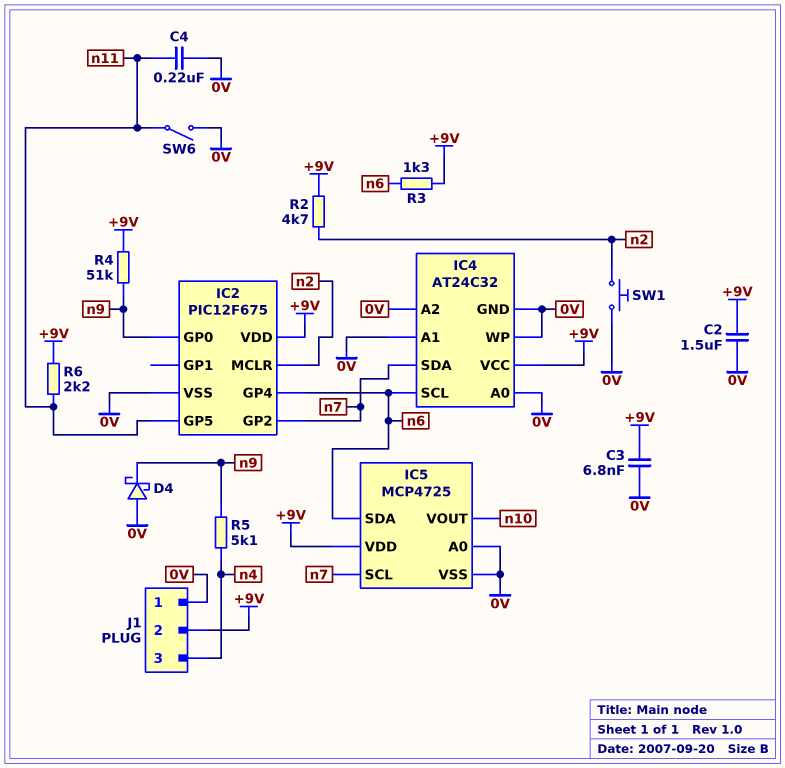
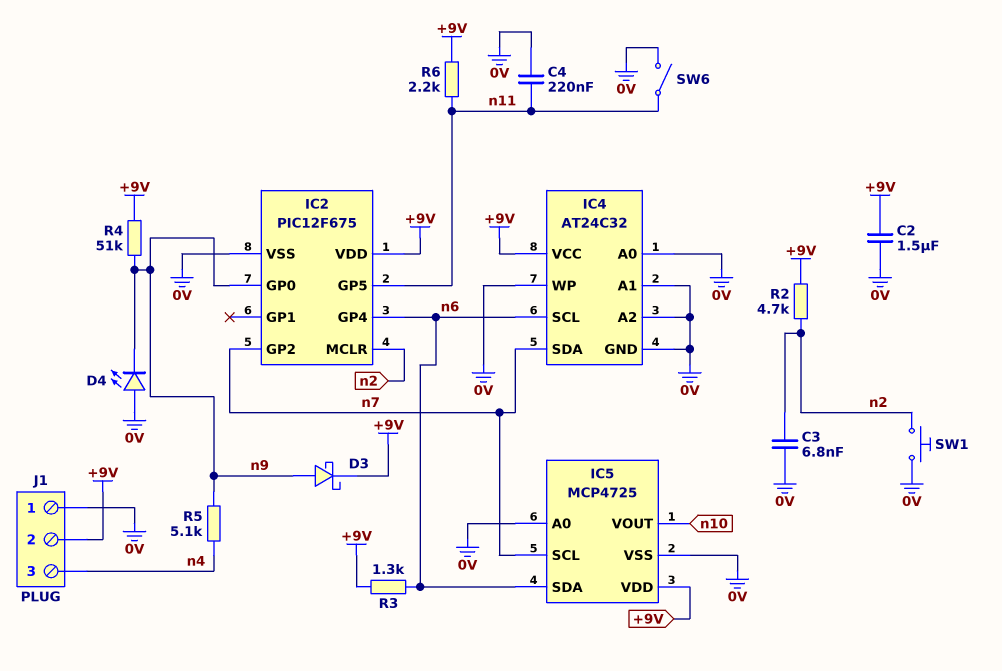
C3: 6.8nF (+9V, 0V) -> 6.8nF (0V, n2)
D3: none -> schottky (A n9, K +9V)
D4: schottky (A 0V, K n9) -> LED (A 0V, K n9)

